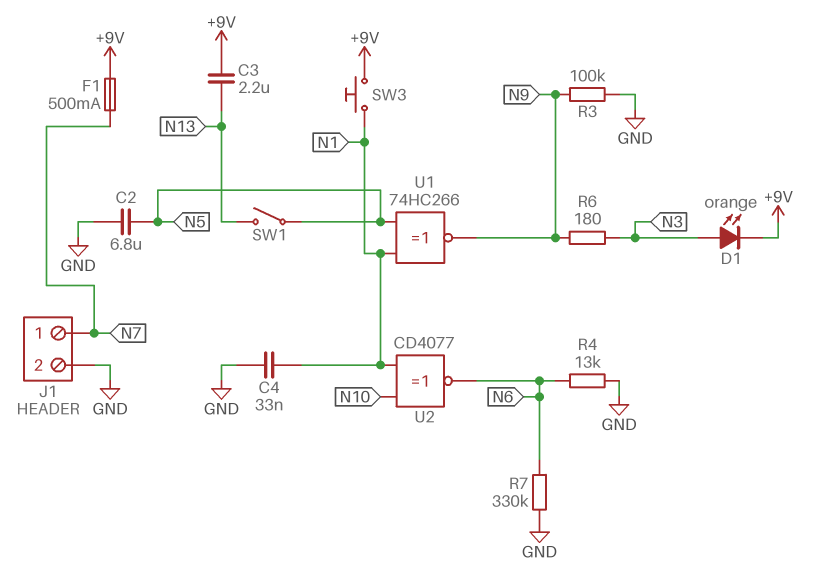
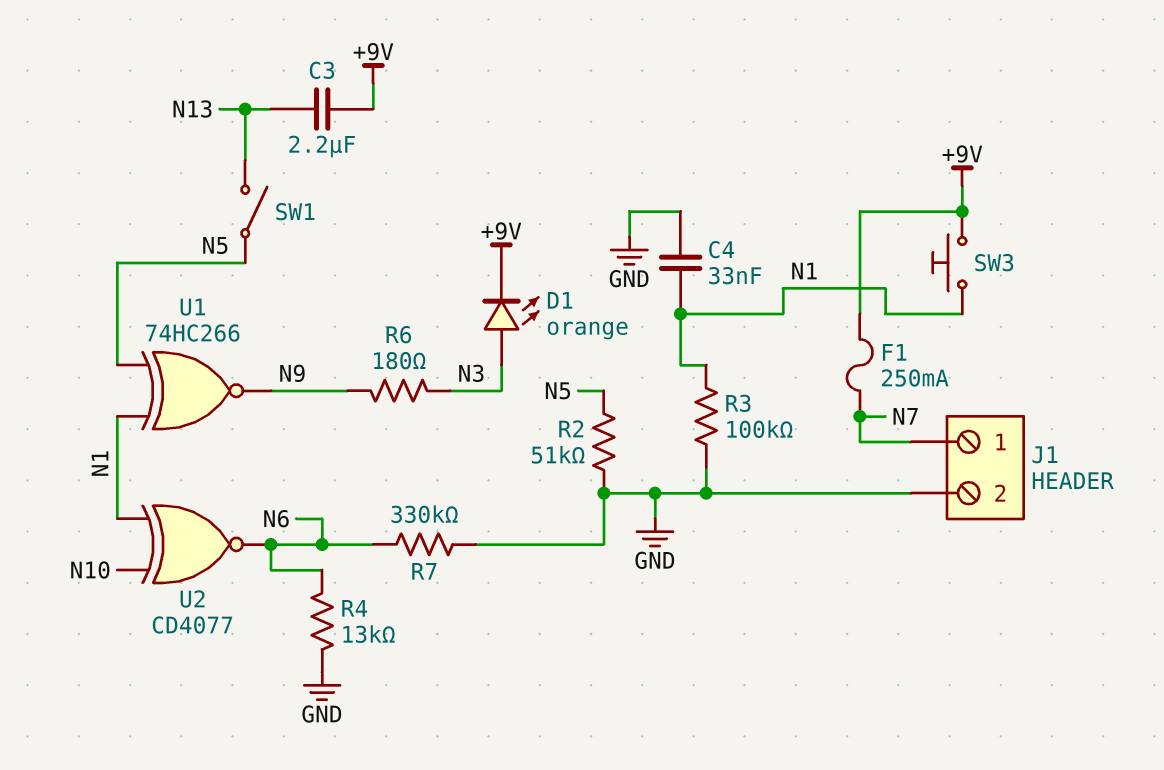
C2: 6.8uF (GND, N5) -> none
F1: 500mA (+9V, N7) -> 250mA (+9V, N7)
R2: none -> 51k (GND, N5)
R3: 100k (GND, N9) -> 100k (GND, N1)

